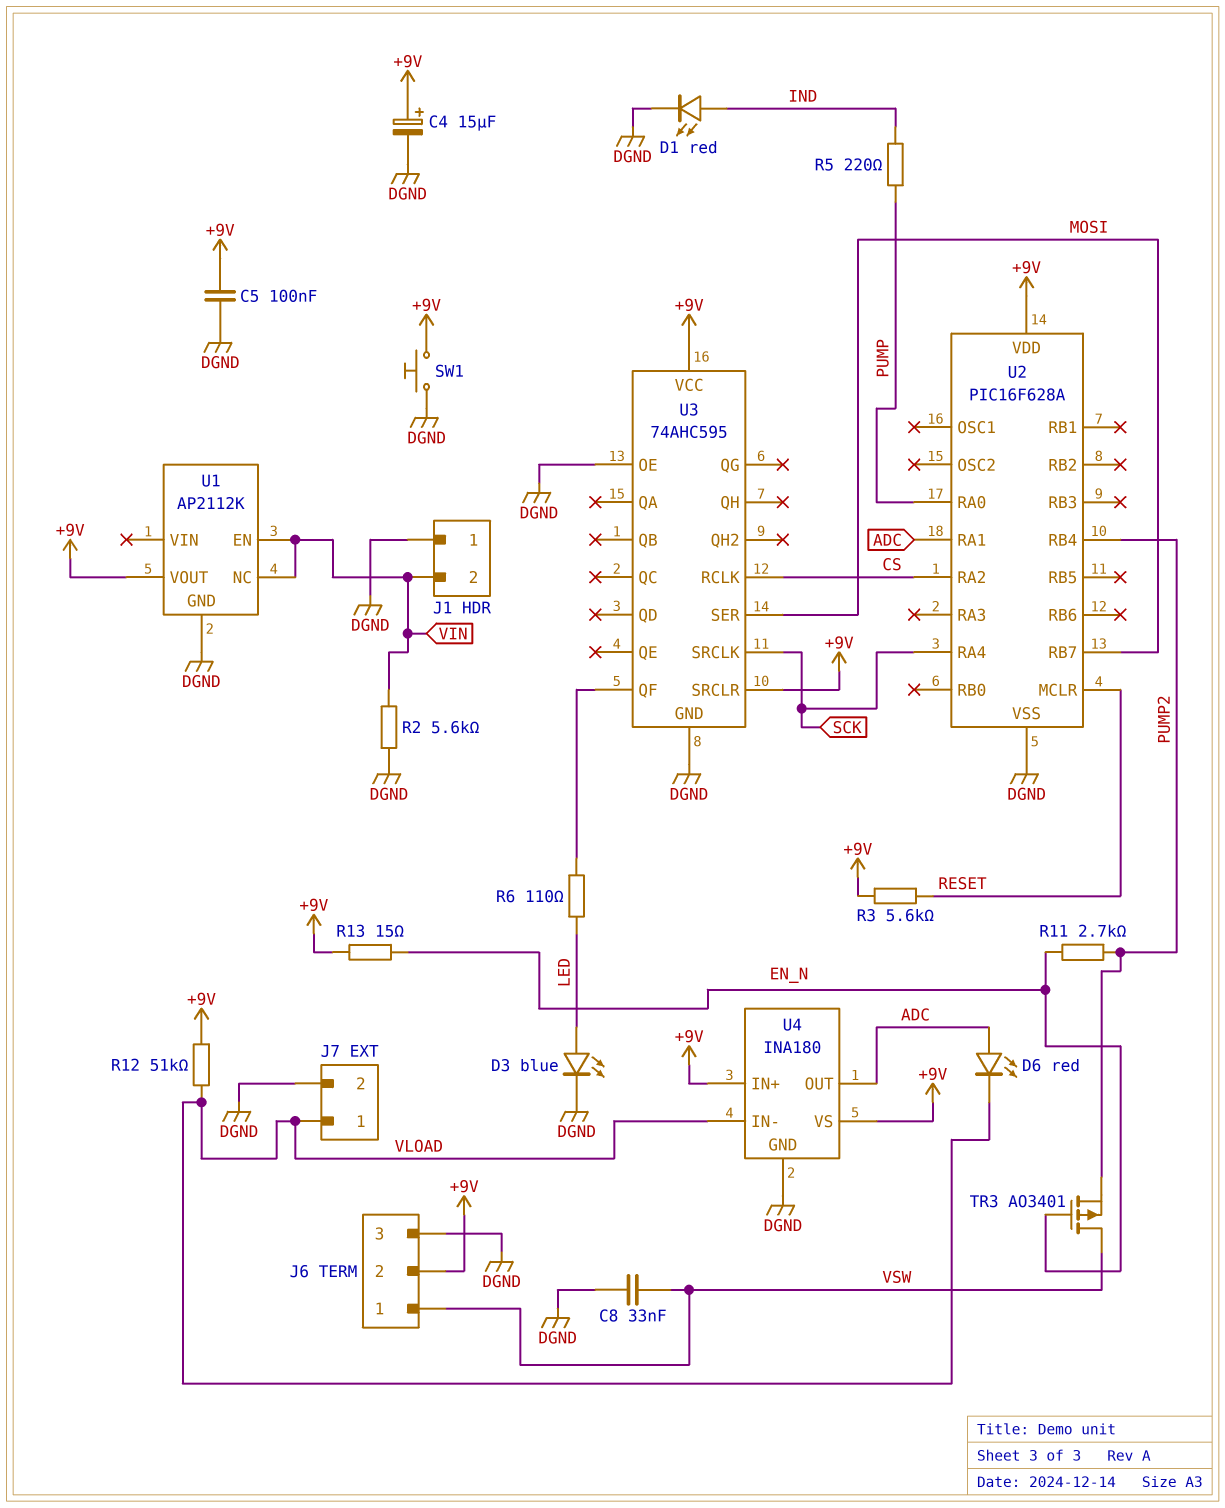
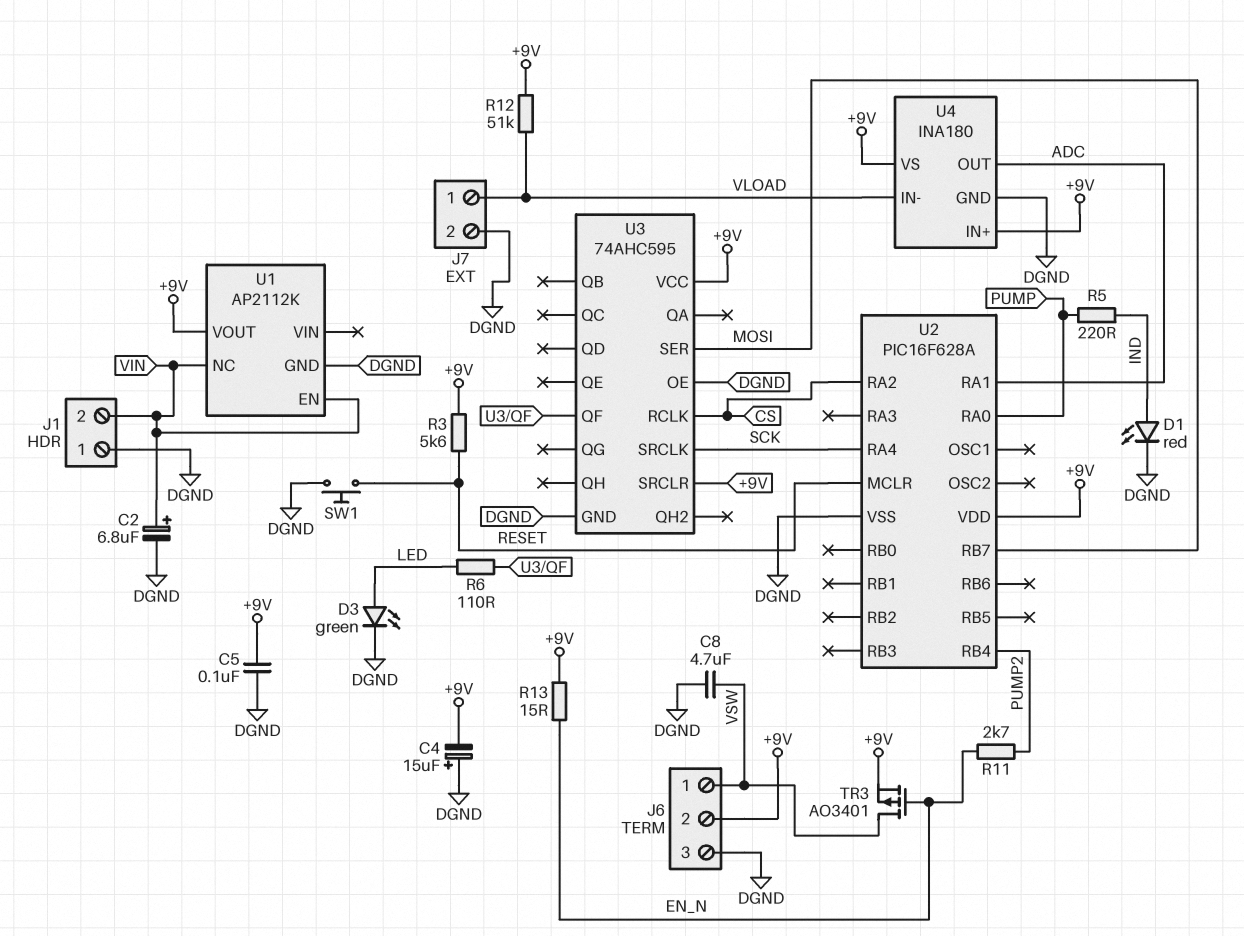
C2: none -> 6.8uF (plus VIN, minus DGND)
C4: 15uF (plus +9V, minus DGND) -> 15uF (plus DGND, minus +9V)
C8: 33nF (DGND, VSW) -> 4.7uF (DGND, VSW)
D3: LED blue (A LED, K DGND) -> LED green (A LED, K DGND)
D6: LED red (A ADC, K VLOAD) -> none
R2: 5.6k (DGND, VIN) -> none
SW1: button (+9V, DGND) -> button (DGND, RESET)
TR3: PMOS AO3401 (G EN_N, D VSW, S PUMP2) -> PMOS AO3401 (G EN_N, D VSW, S +9V)

